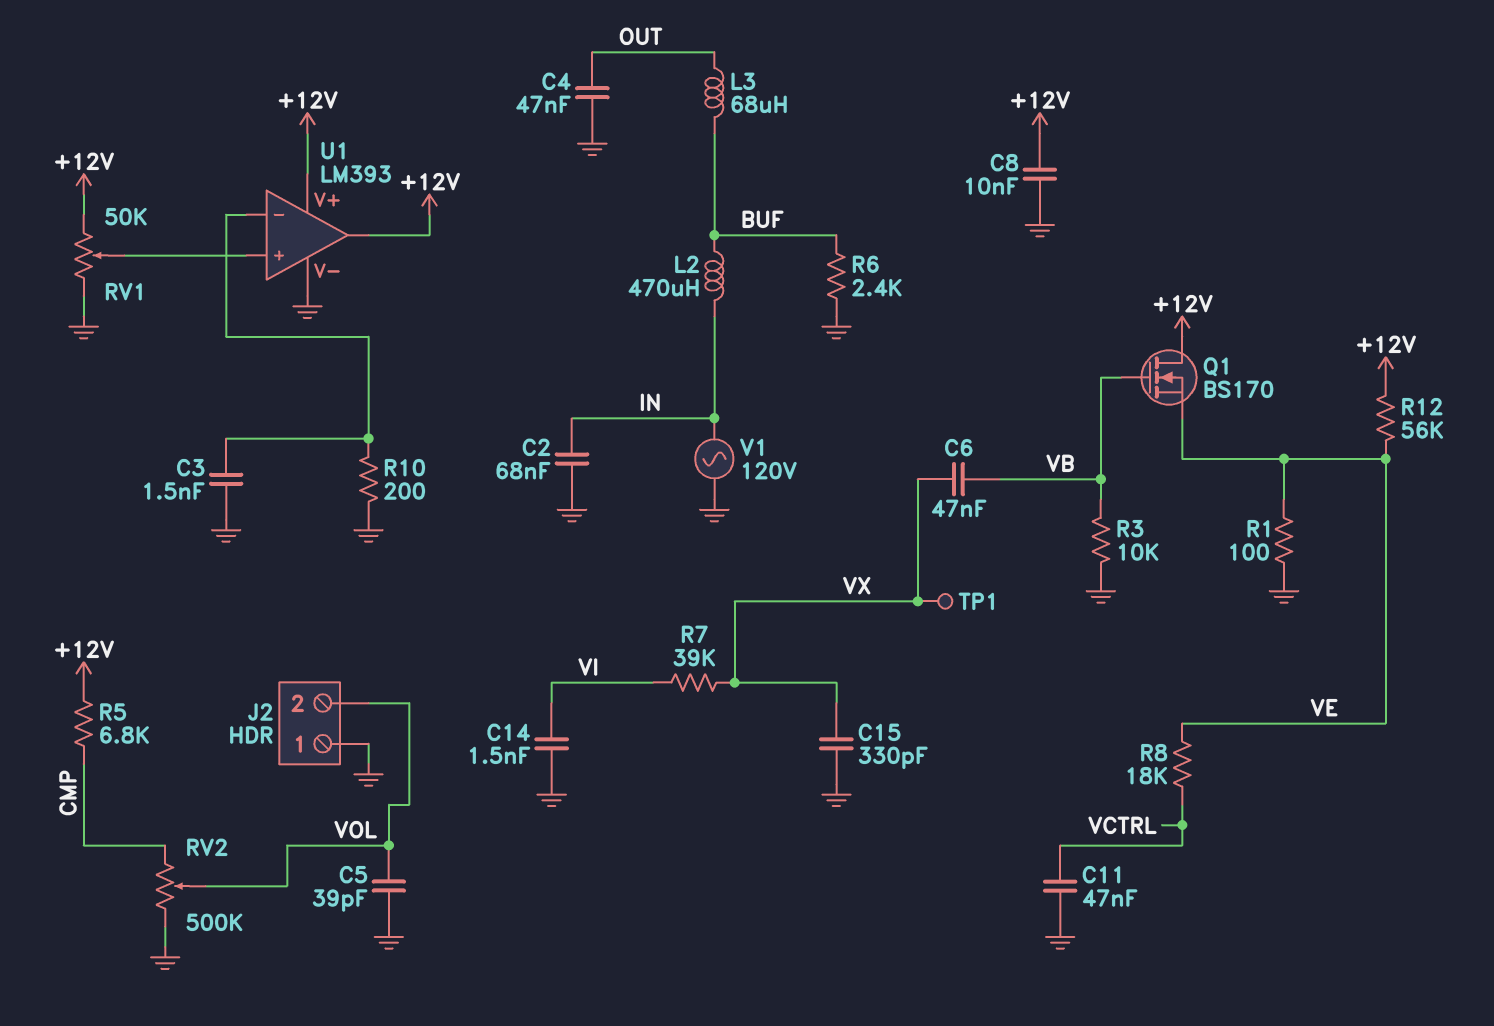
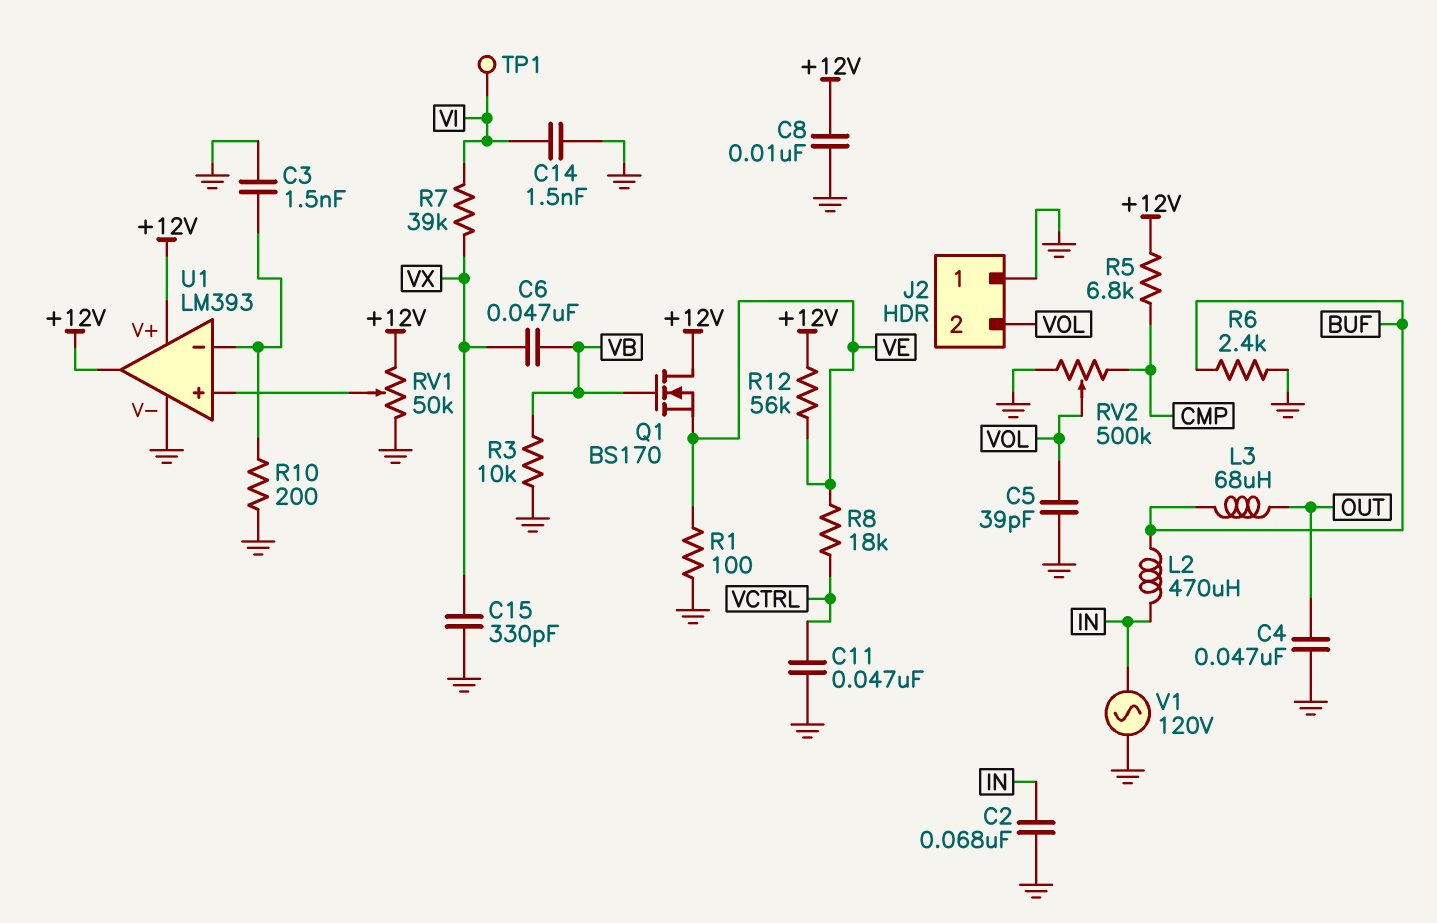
TP1: test point (VX) -> test point (VI)

